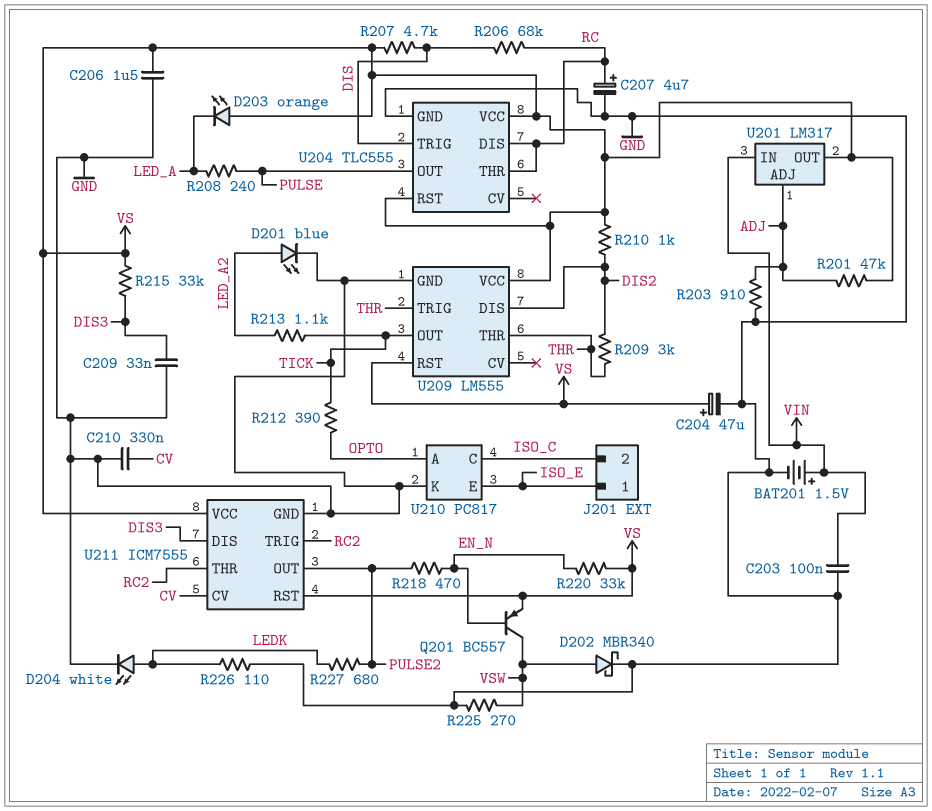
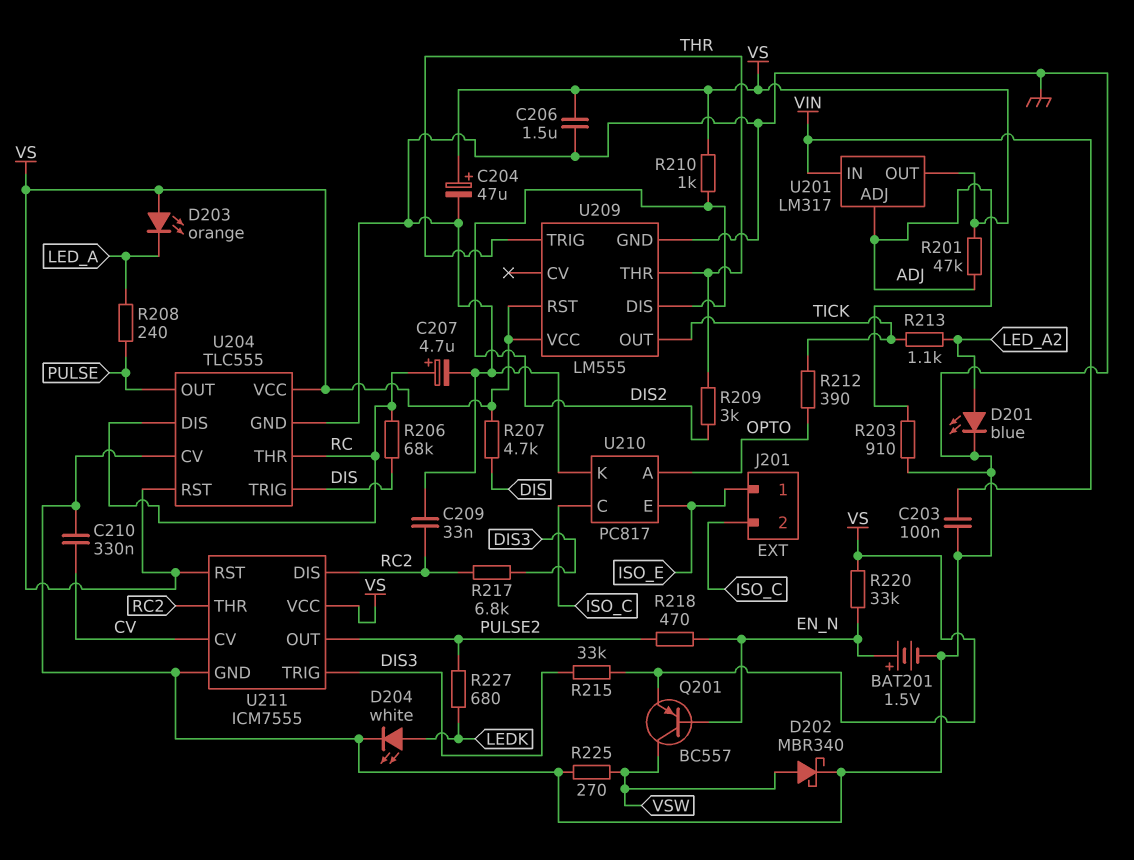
BAT201: 1.5V (plus VIN, minus GND) -> 1.5V (plus EN_N, minus GND)
C209: 33nF (DIS3, GND) -> 33nF (GND, RC2)
R217: none -> 6.8k (DIS3, RC2)
R226: 110 (GND, LEDK) -> none
U204 pin CV: none -> GND
U211 pin DIS: DIS3 -> RC2
U211 pin TRIG: RC2 -> DIS3

